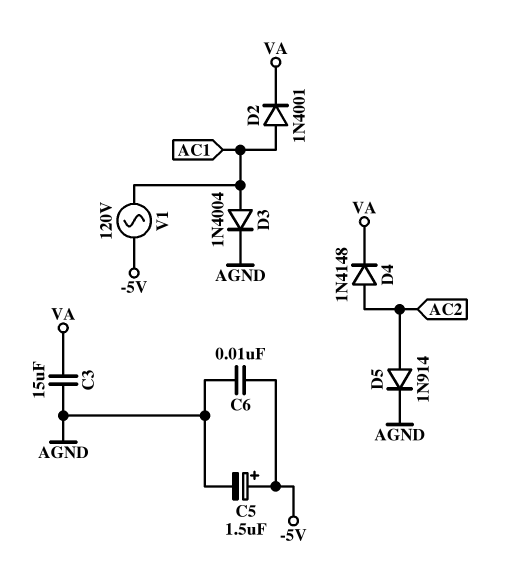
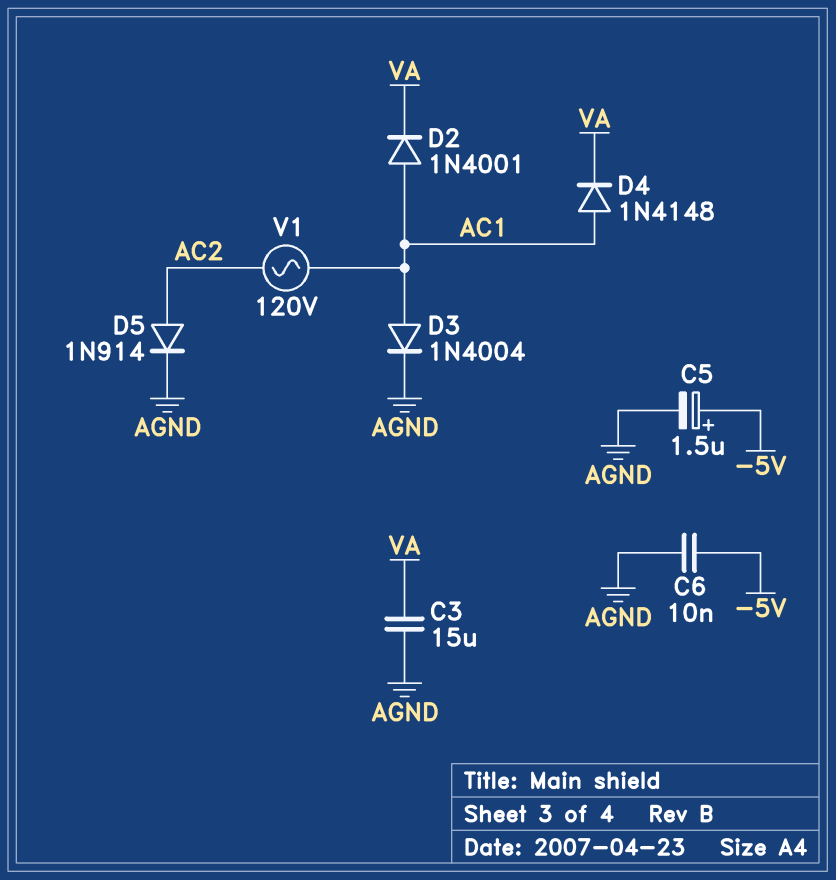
D4: diode 1N4148 (A AC2, K VA) -> diode 1N4148 (A AC1, K VA)
V1: AC 120V (-5V, AC1) -> AC 120V (AC1, AC2)

